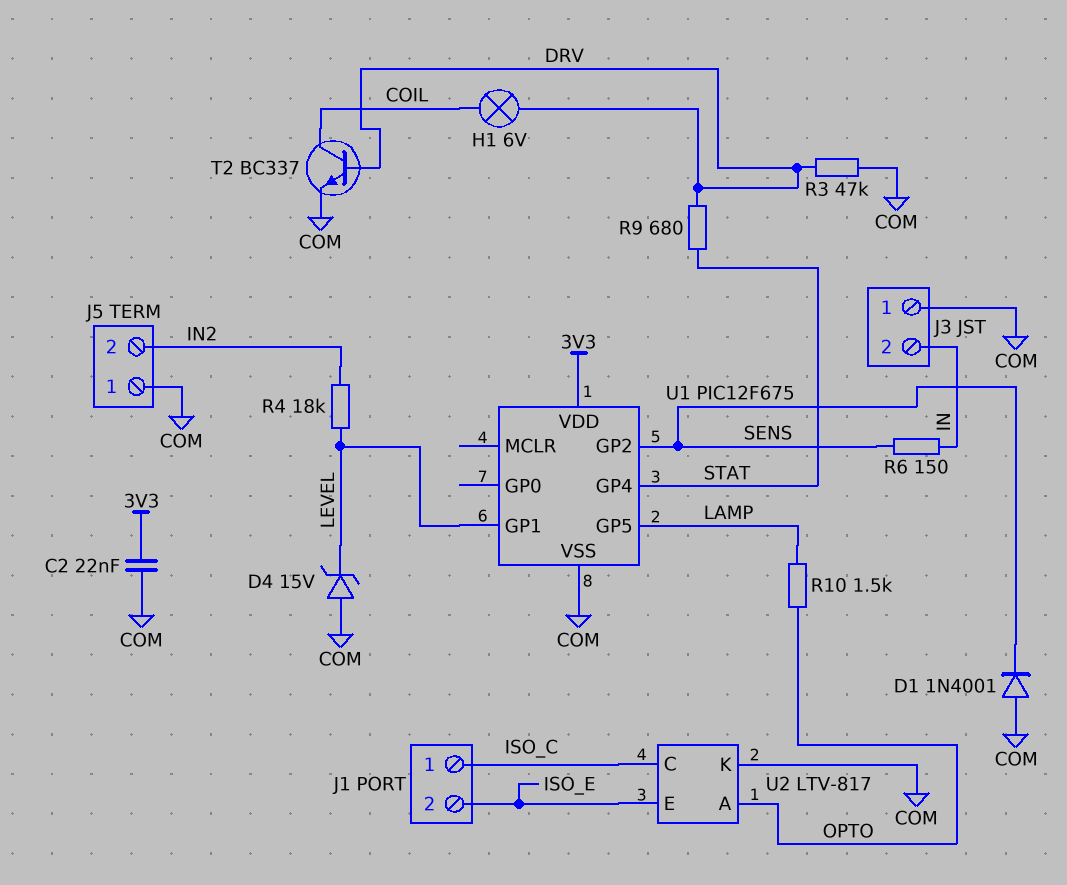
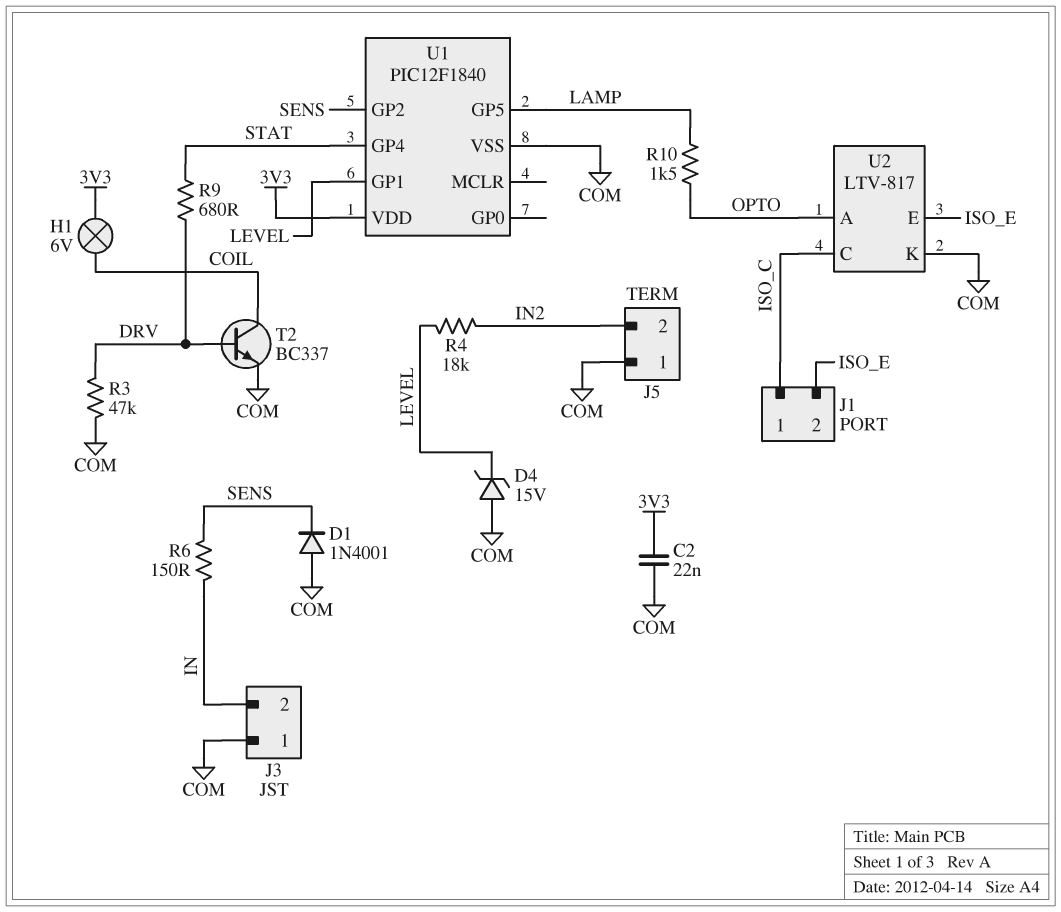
H1: lamp 6V (COIL, DRV) -> lamp 6V (3V3, COIL)
U1: PIC12F675 -> PIC12F1840

